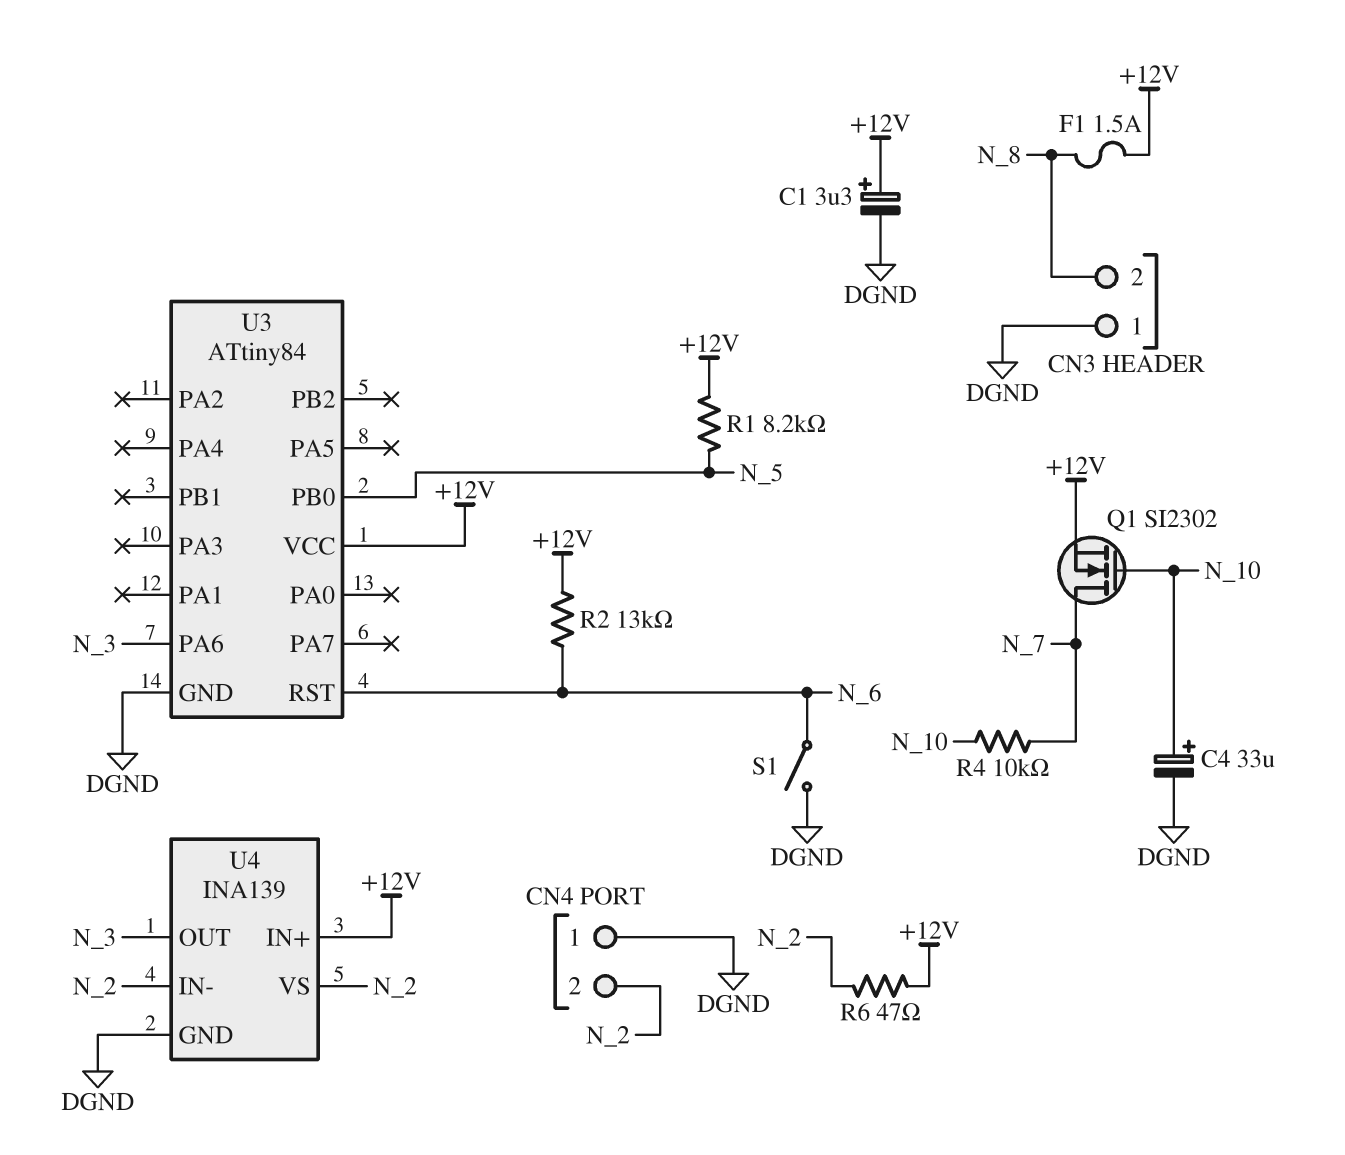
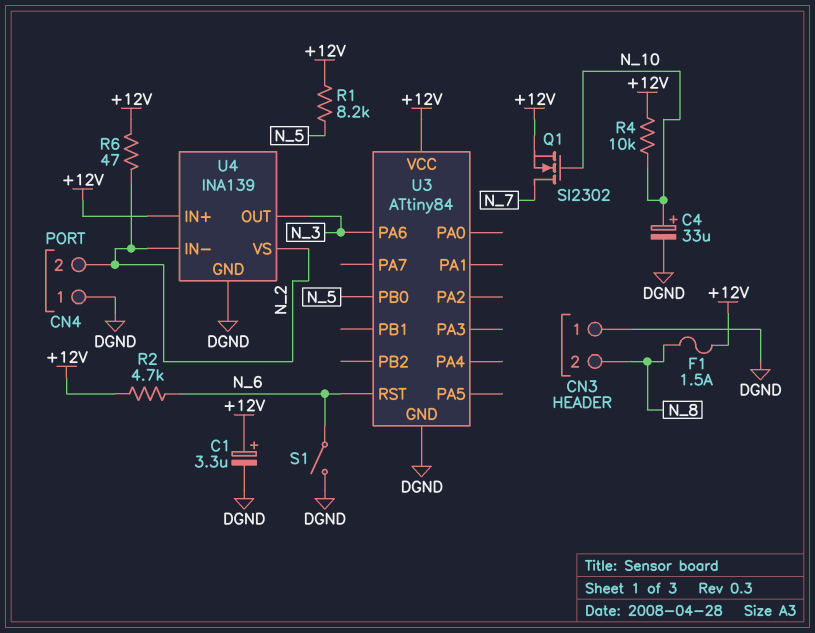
R2: 13k (+12V, N_6) -> 4.7k (+12V, N_6)
R4: 10k (N_7, N_10) -> 10k (+12V, N_10)

